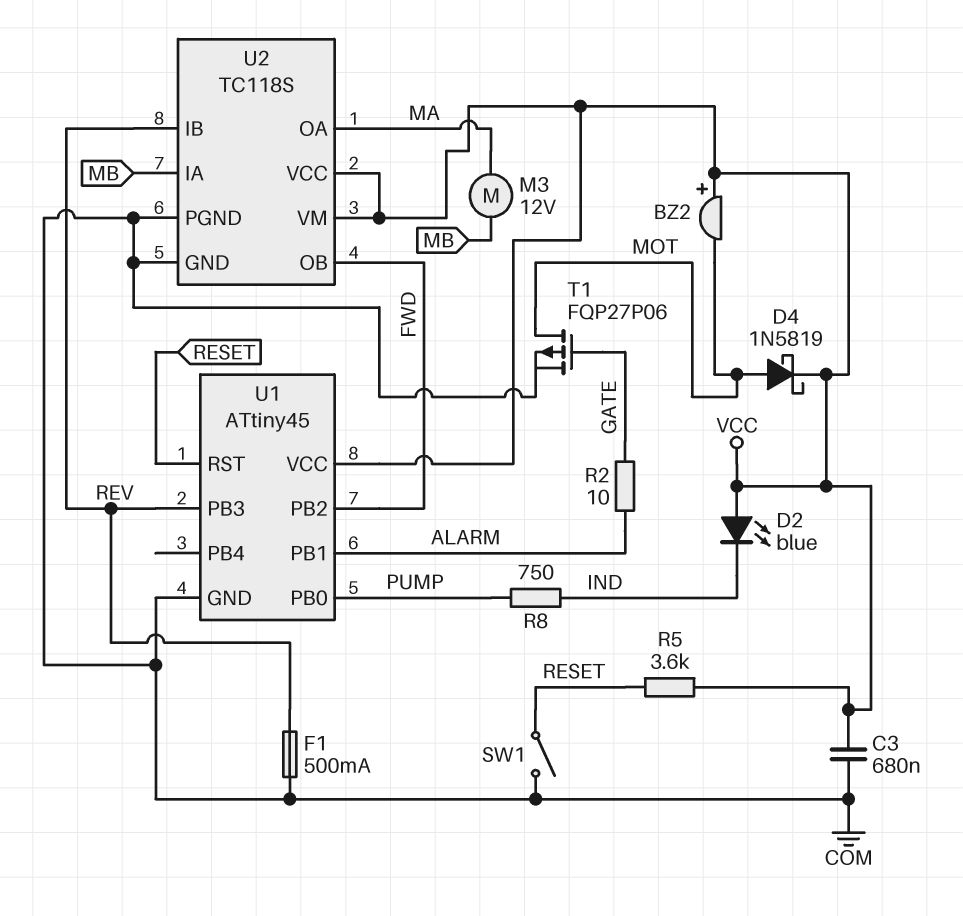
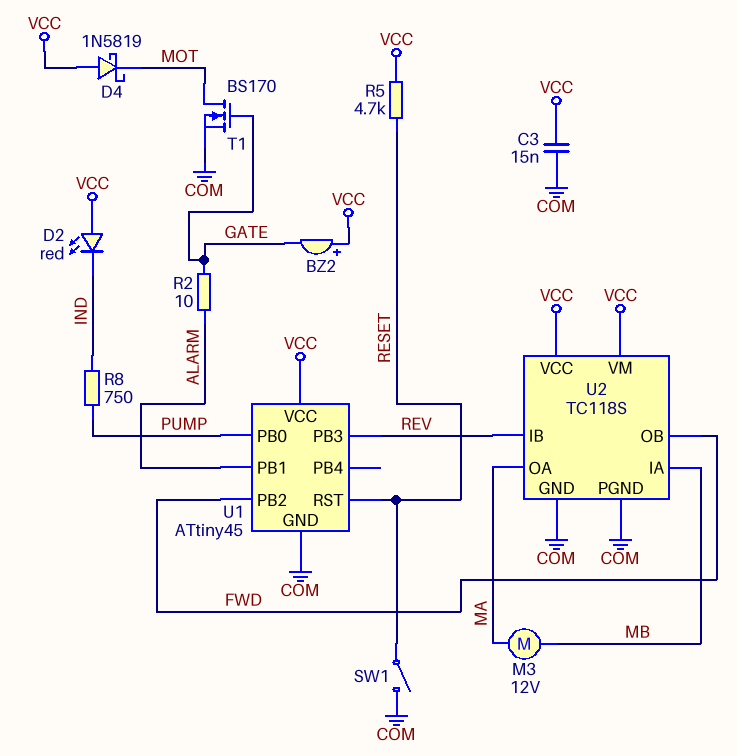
BZ2: buzzer (plus VCC, minus MOT) -> buzzer (plus VCC, minus GATE)
C3: 680nF (COM, VCC) -> 15nF (COM, VCC)
D2: LED blue (A VCC, K IND) -> LED red (A VCC, K IND)
D4: schottky 1N5819 (A MOT, K VCC) -> schottky 1N5819 (A VCC, K MOT)
F1: 500mA (COM, REV) -> none
R5: 3.6k (RESET, VCC) -> 4.7k (RESET, VCC)
T1: PMOS FQP27P06 (G GATE, D MOT, S COM) -> NMOS BS170 (G GATE, D MOT, S COM)

